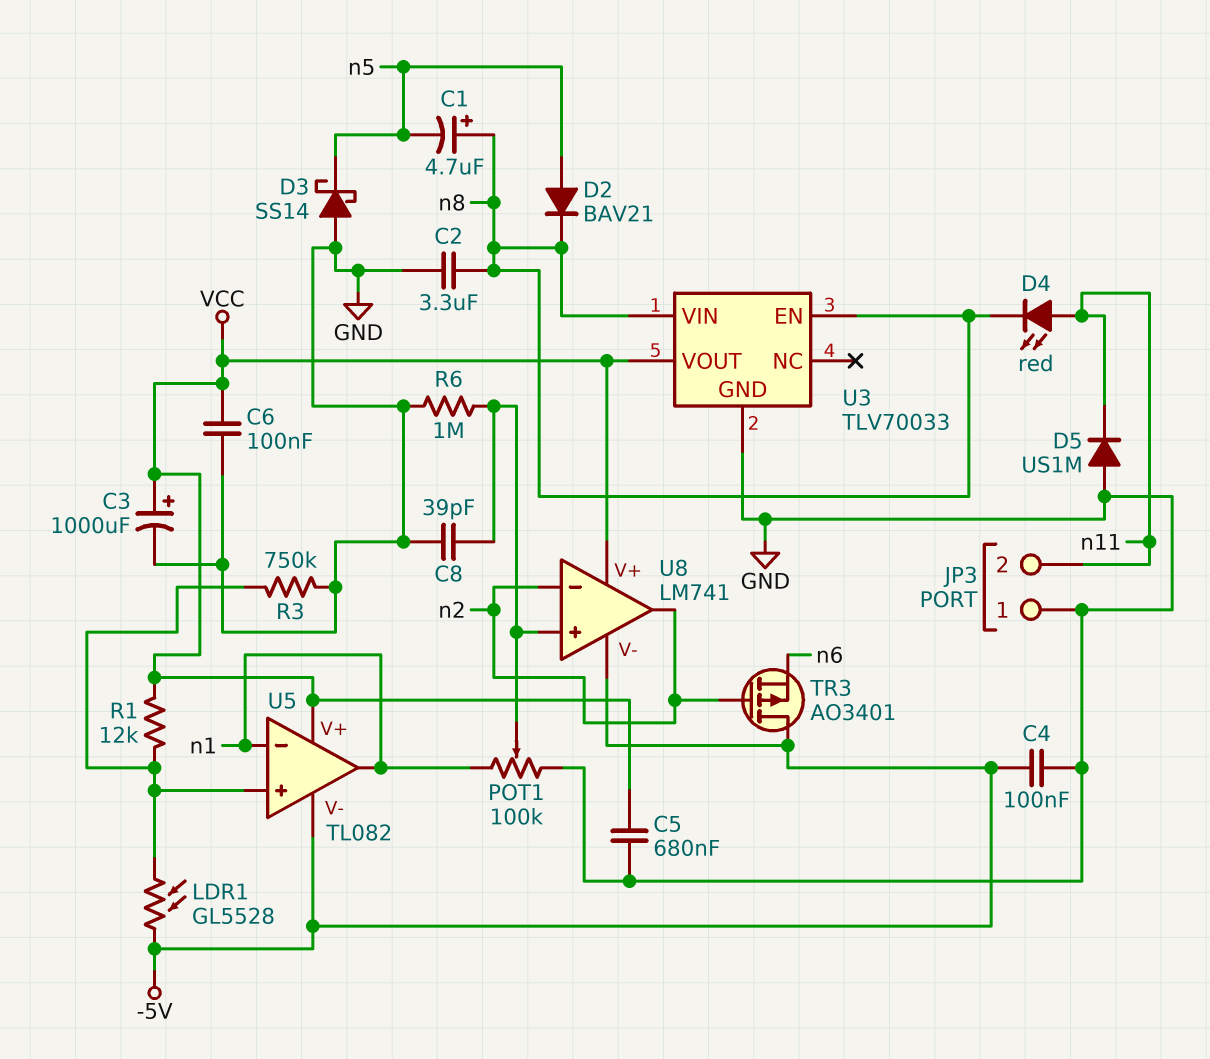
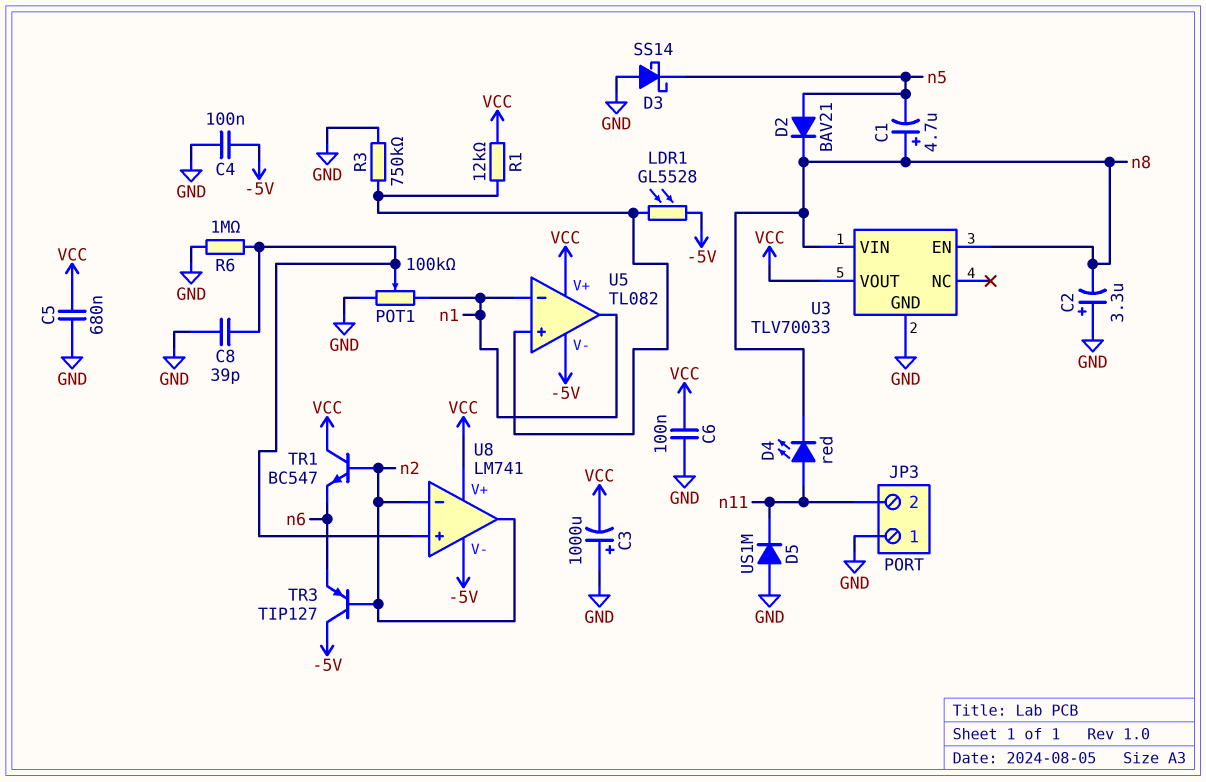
C2: 3.3uF (GND, n8) -> 3.3uF (plus GND, minus n8)
C3: 1000uF (plus VCC, minus GND) -> 1000uF (plus GND, minus VCC)
TR1: none -> NPN BC547 (B n2, C VCC, E n6)
TR3: PMOS AO3401 (G n2, D -5V, S n6) -> PNP TIP127 (B n2, C -5V, E n6)

